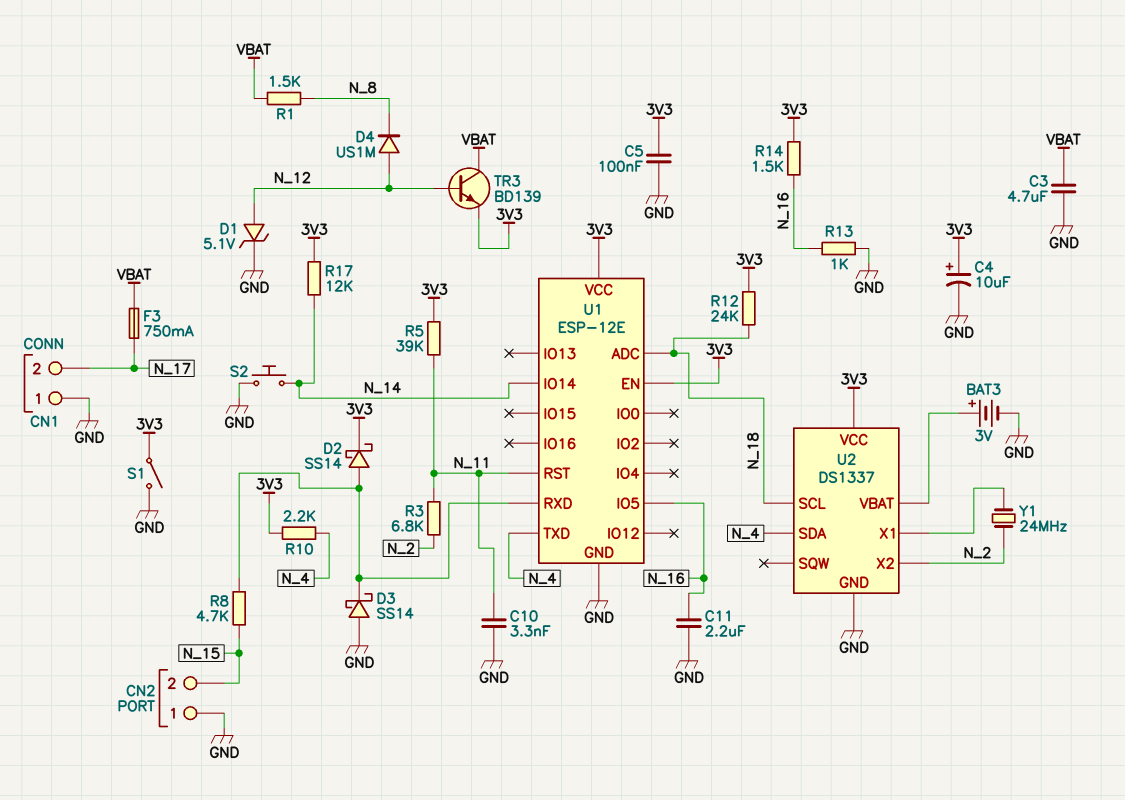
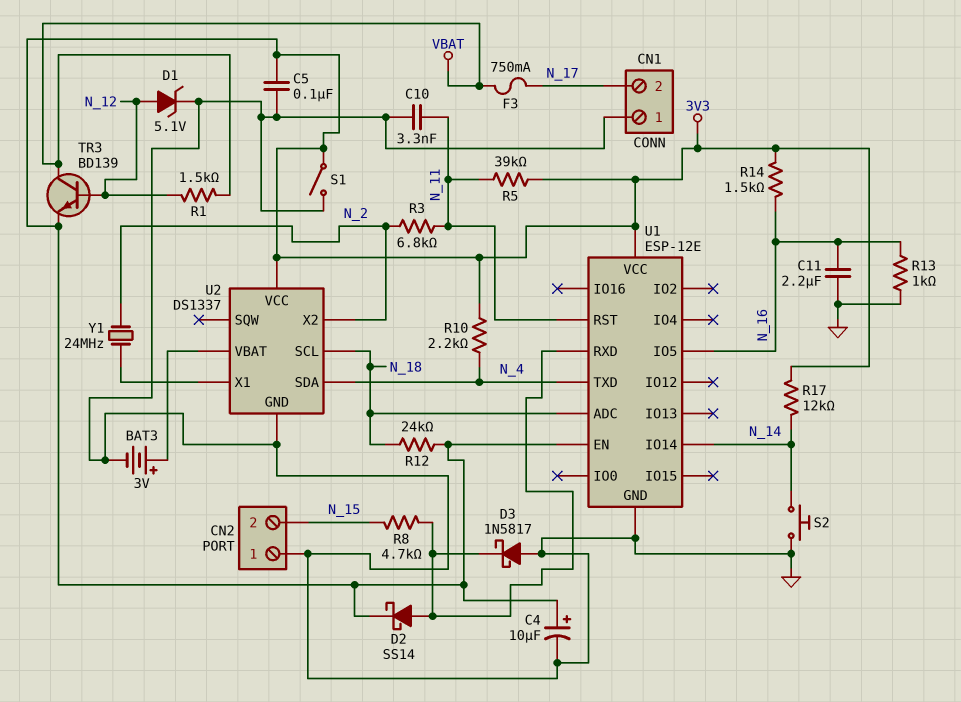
C3: 4.7uF (GND, VBAT) -> none
D3: schottky SS14 (A GND, K U1/RXD) -> schottky 1N5817 (A GND, K U1/RXD)
D4: diode US1M (A N_12, K N_8) -> none
R1: 1.5k (N_8, VBAT) -> 1.5k (N_12, VBAT)

